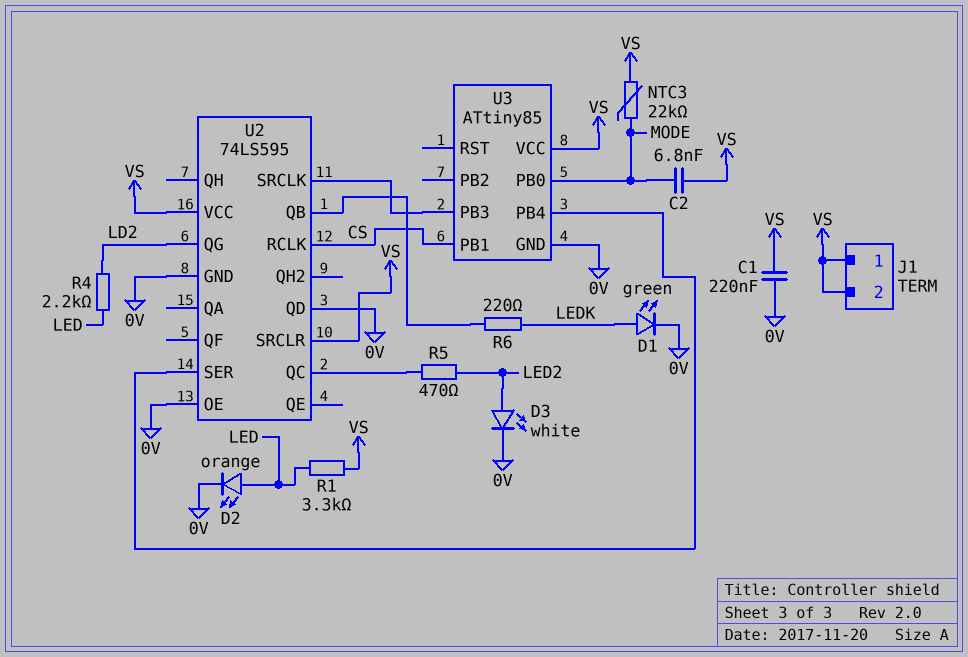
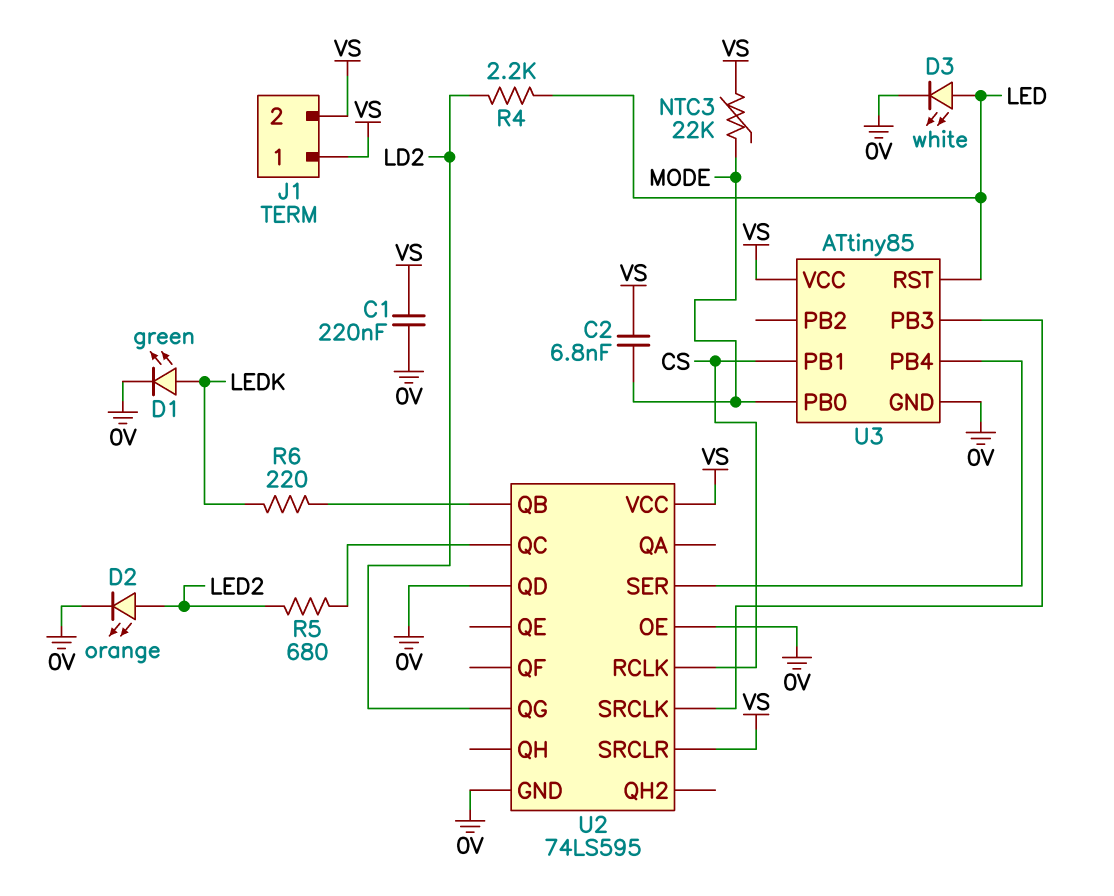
D2: LED orange (A LED, K 0V) -> LED orange (A LED2, K 0V)
D3: LED white (A LED2, K 0V) -> LED white (A LED, K 0V)
R1: 3.3k (LED, VS) -> none
R5: 470 (LED2, U2/QC) -> 680 (LED2, U2/QC)
U3 pin RST: none -> LED

